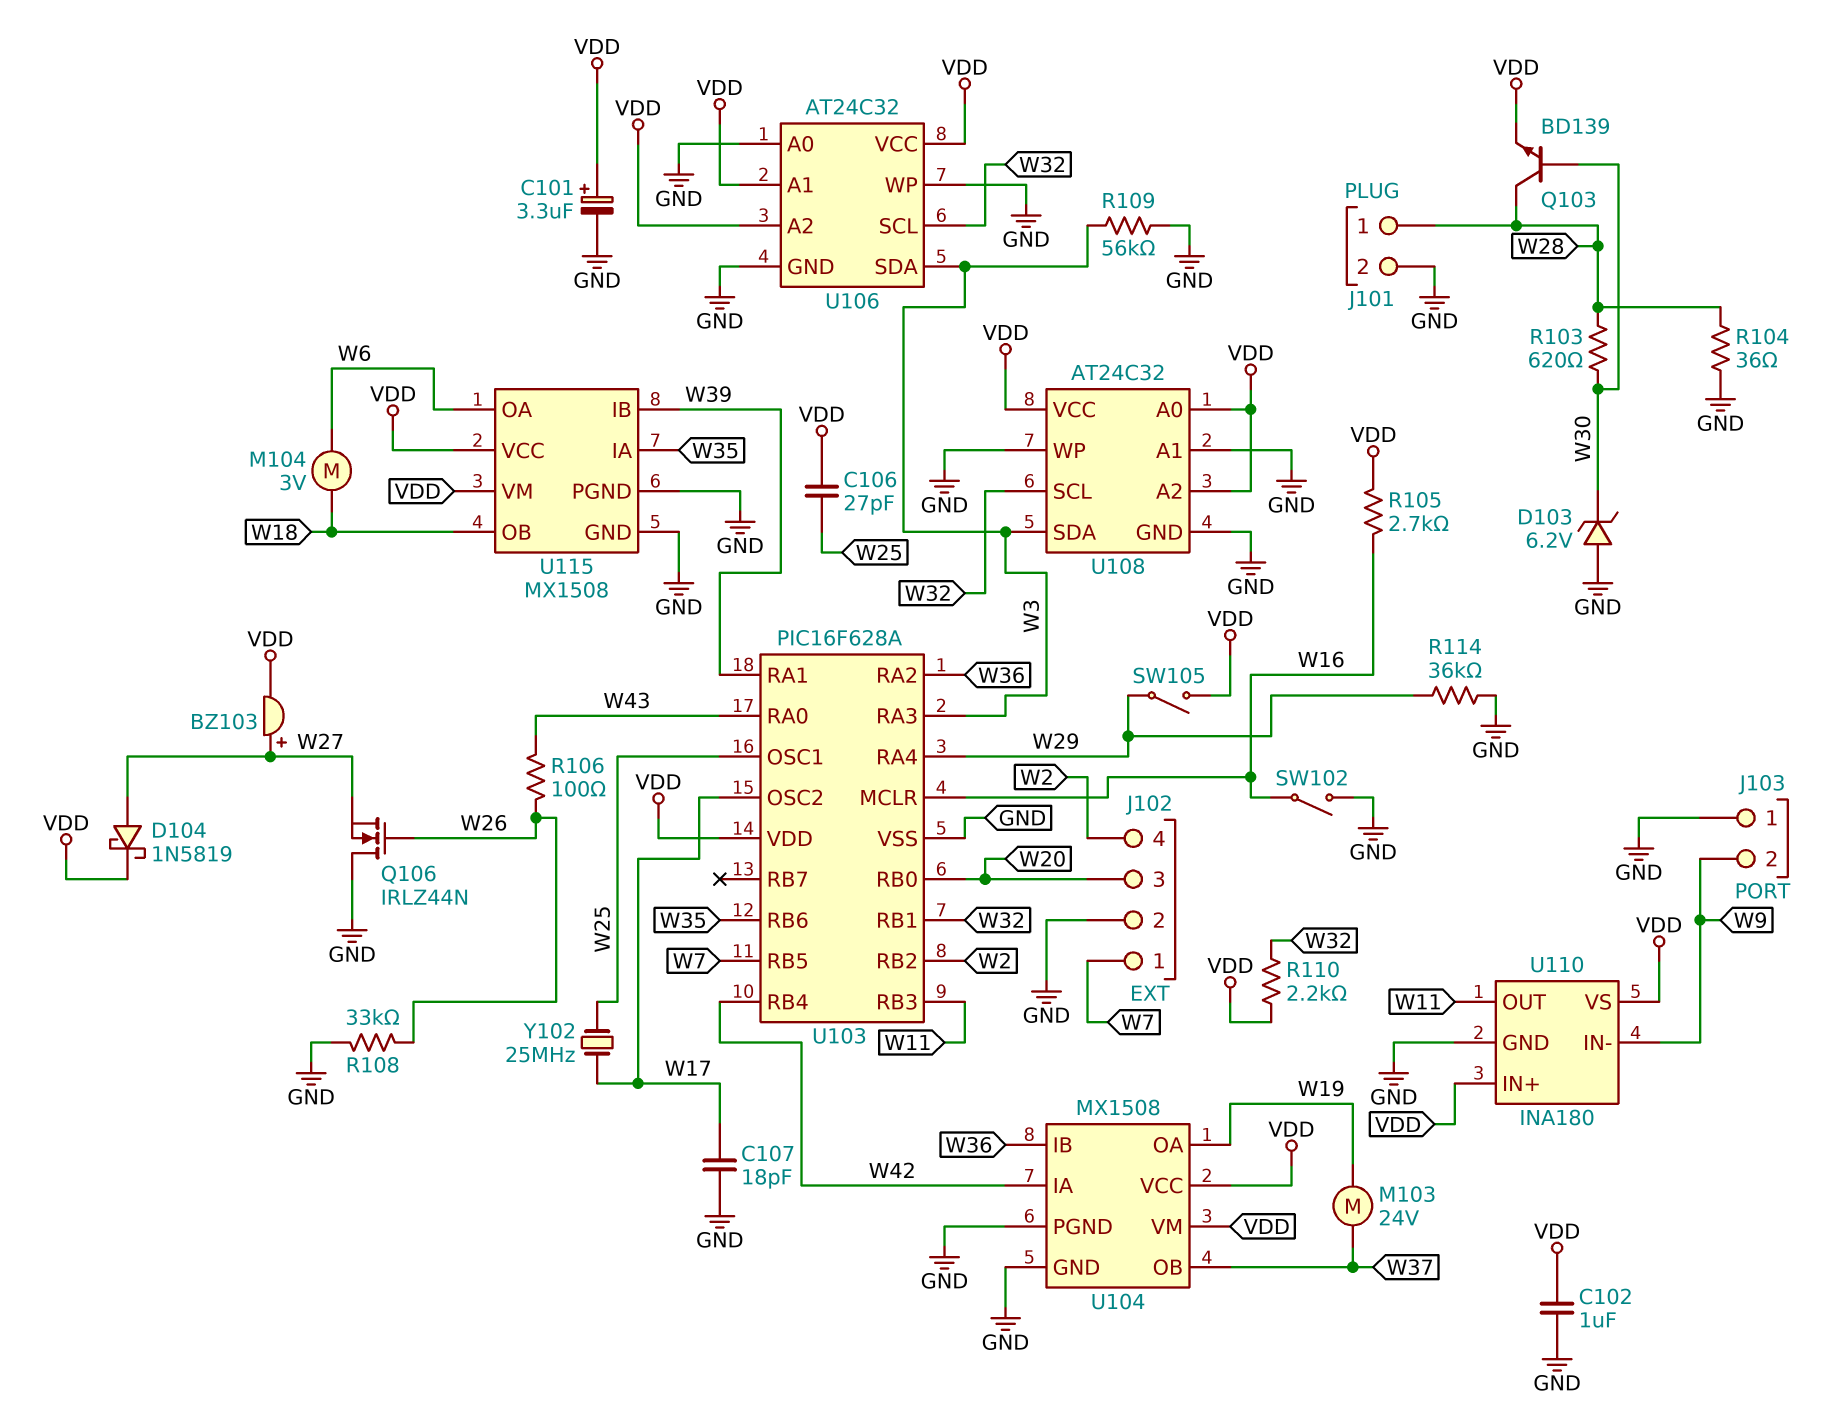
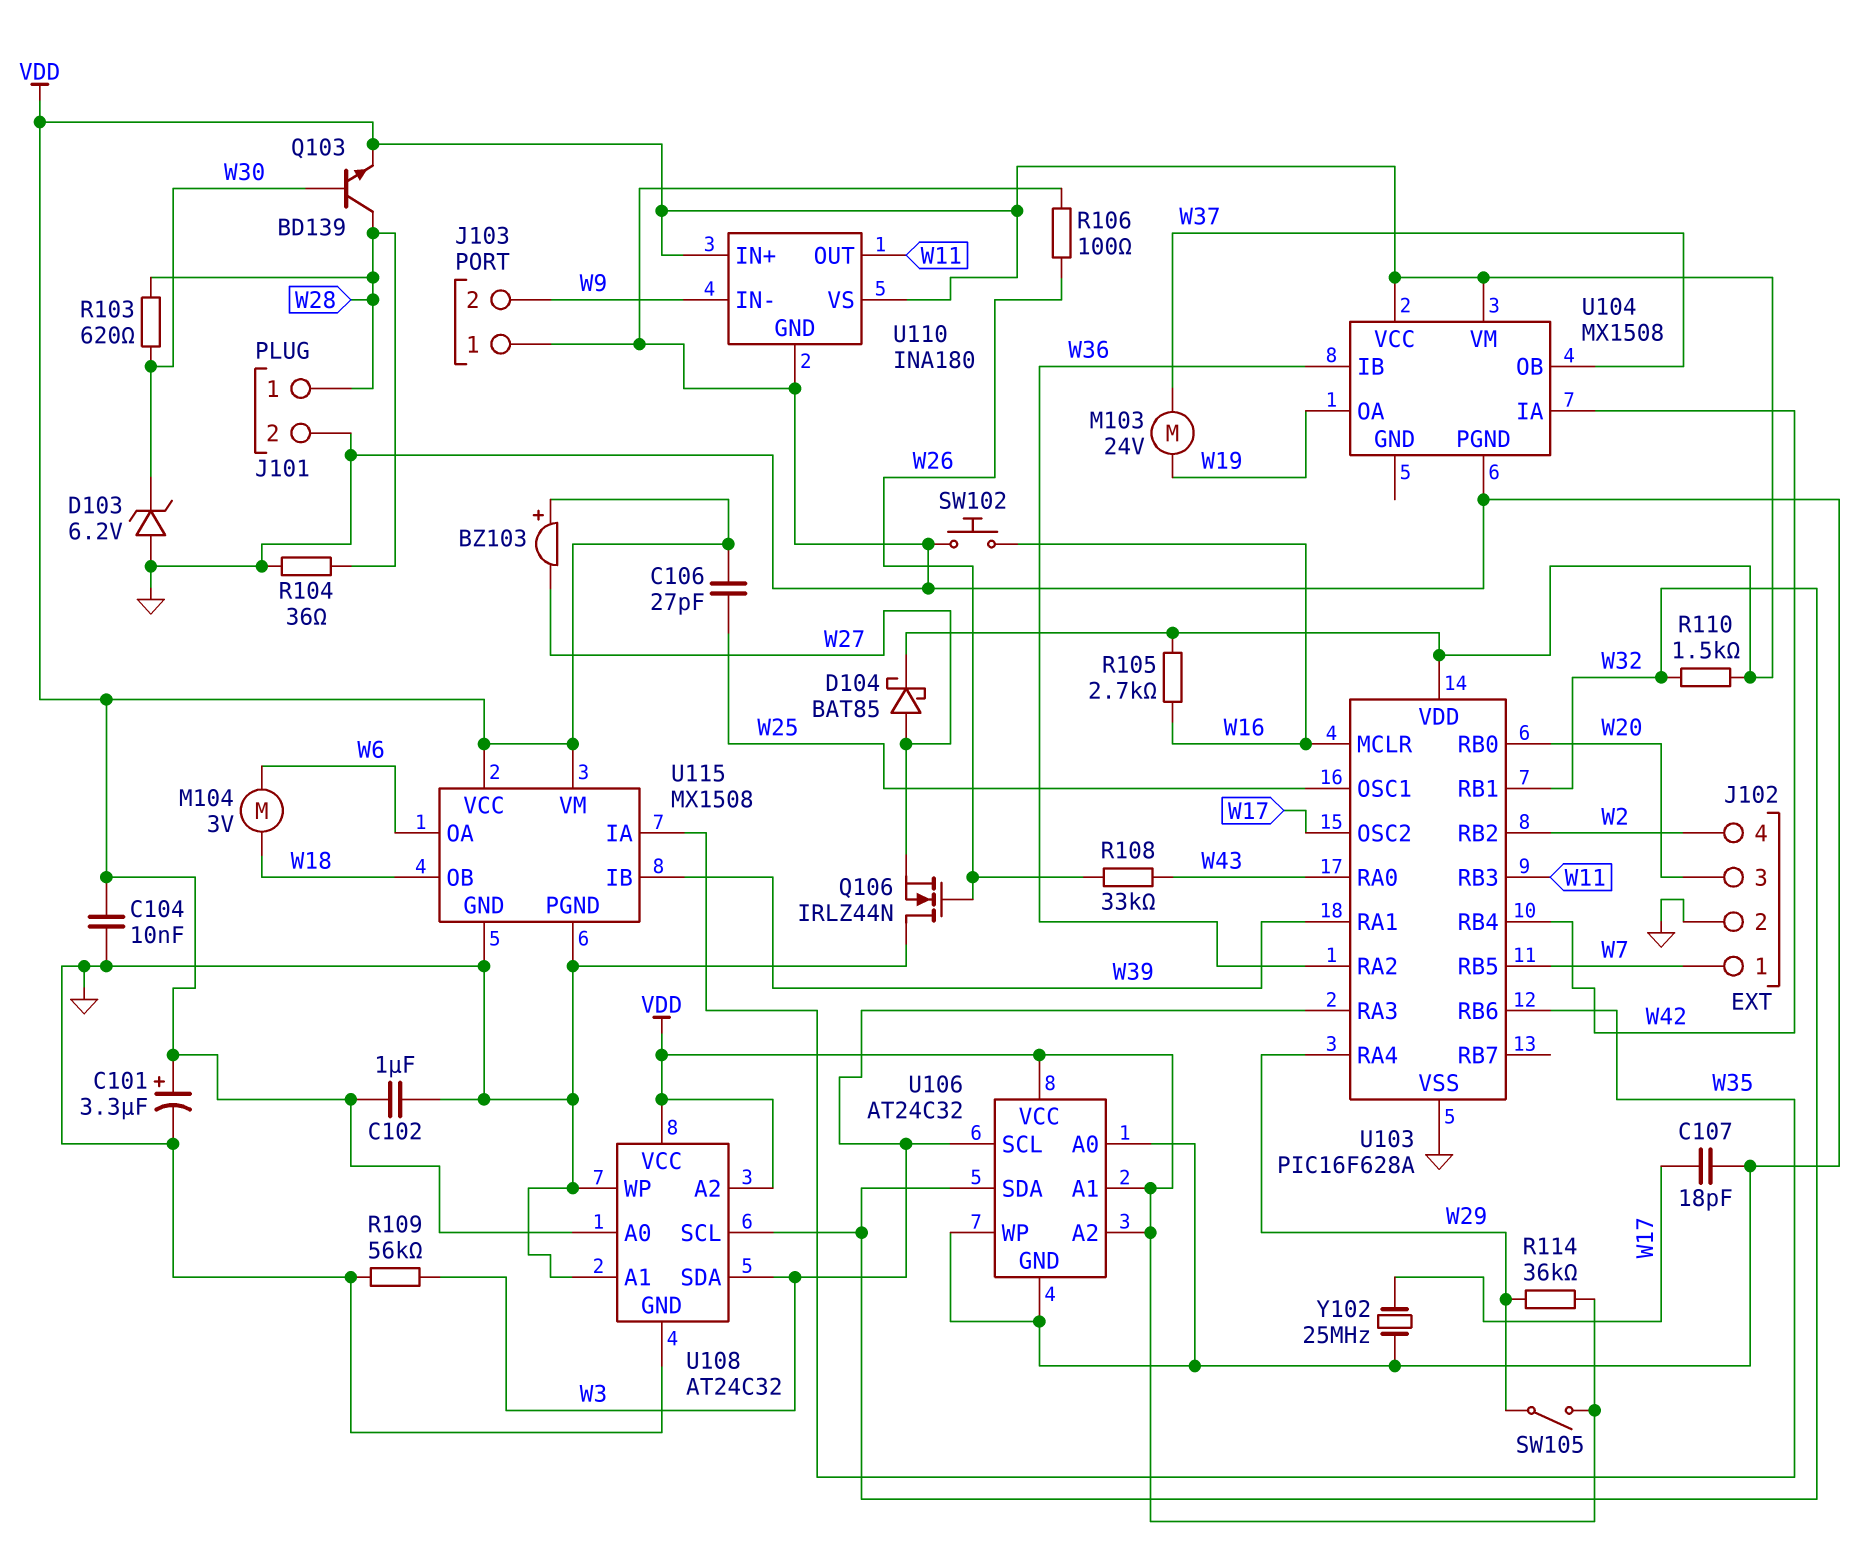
BZ103: buzzer (plus W27, minus VDD) -> buzzer (plus VDD, minus W27)
C104: none -> 10nF (GND, VDD)
D104: schottky 1N5819 (A W27, K VDD) -> schottky BAT85 (A W27, K VDD)
R106: 100 (W26, W43) -> 100 (GND, W26)
R108: 33k (GND, W26) -> 33k (W26, W43)
R110: 2.2k (VDD, W32) -> 1.5k (VDD, W32)
R114: 36k (GND, W29) -> 36k (VDD, W29)
SW102: switch (GND, W16) -> button (GND, W16)
U104 pin GND: GND -> none
U106 pin SCL: W32 -> W3
U106 pin SDA: W3 -> W32
Y102: 25MHz (W17, W25) -> 25MHz (GND, W17)

